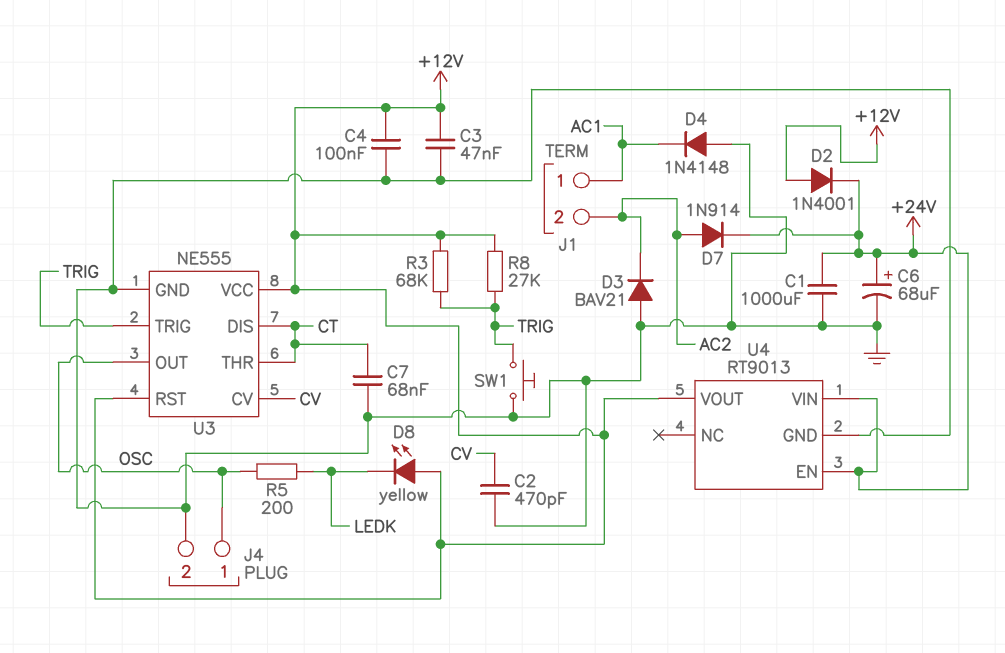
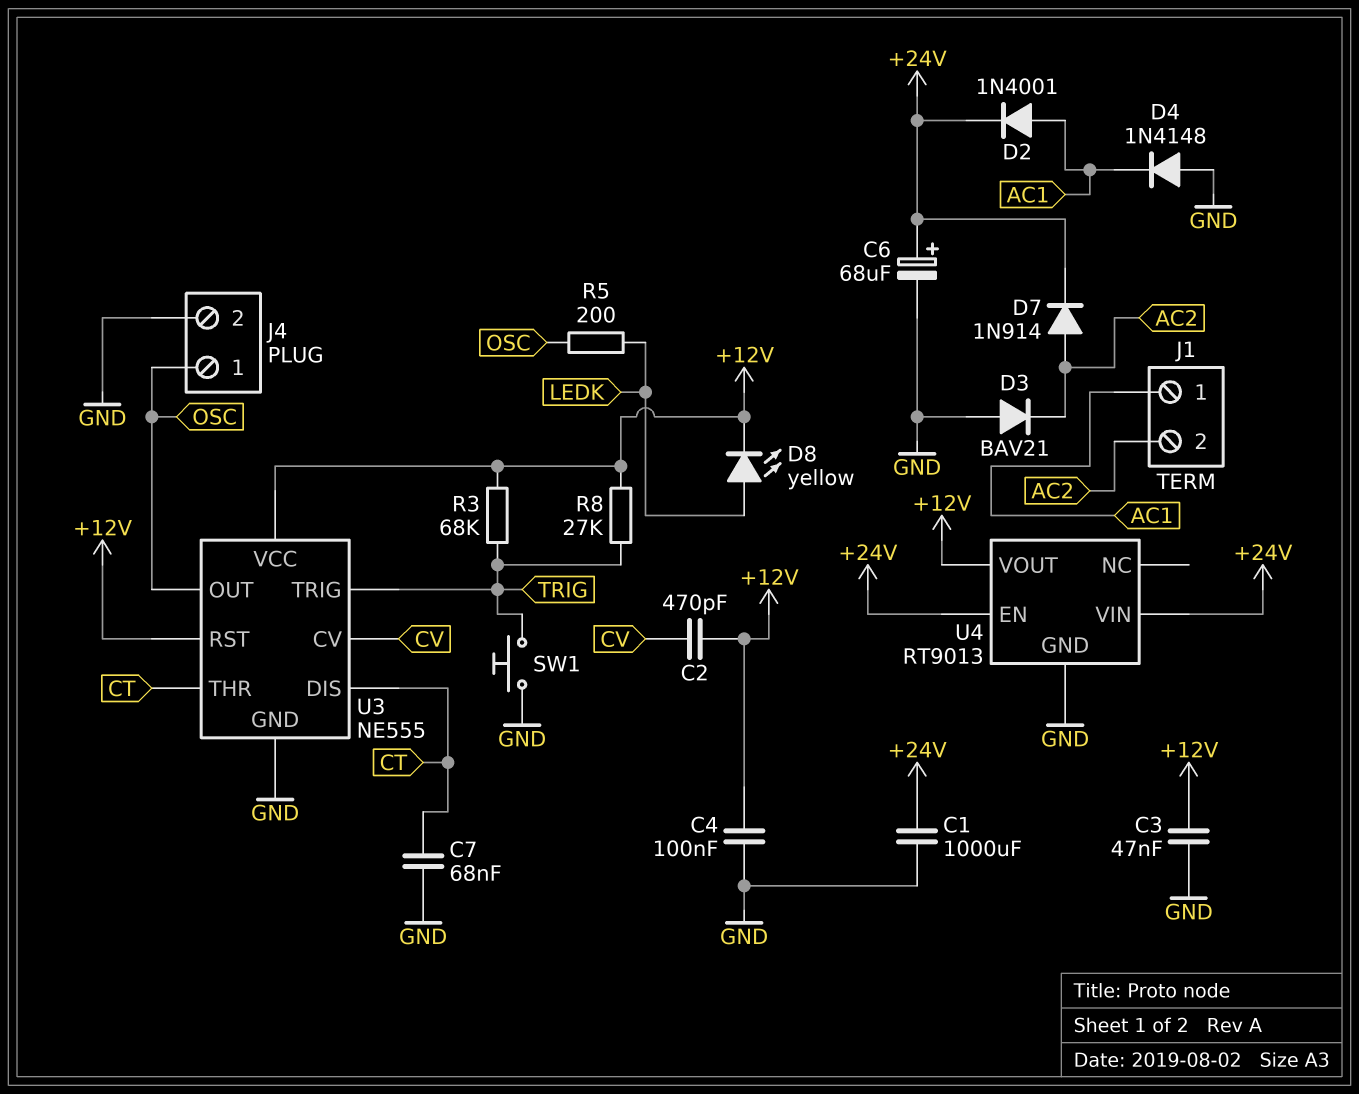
C2: 470pF (CV, GND) -> 470pF (+12V, CV)
D2: diode 1N4001 (A +12V, K +24V) -> diode 1N4001 (A AC1, K +24V)
D8: LED yellow (A +12V, K LEDK) -> LED yellow (A LEDK, K +12V)

